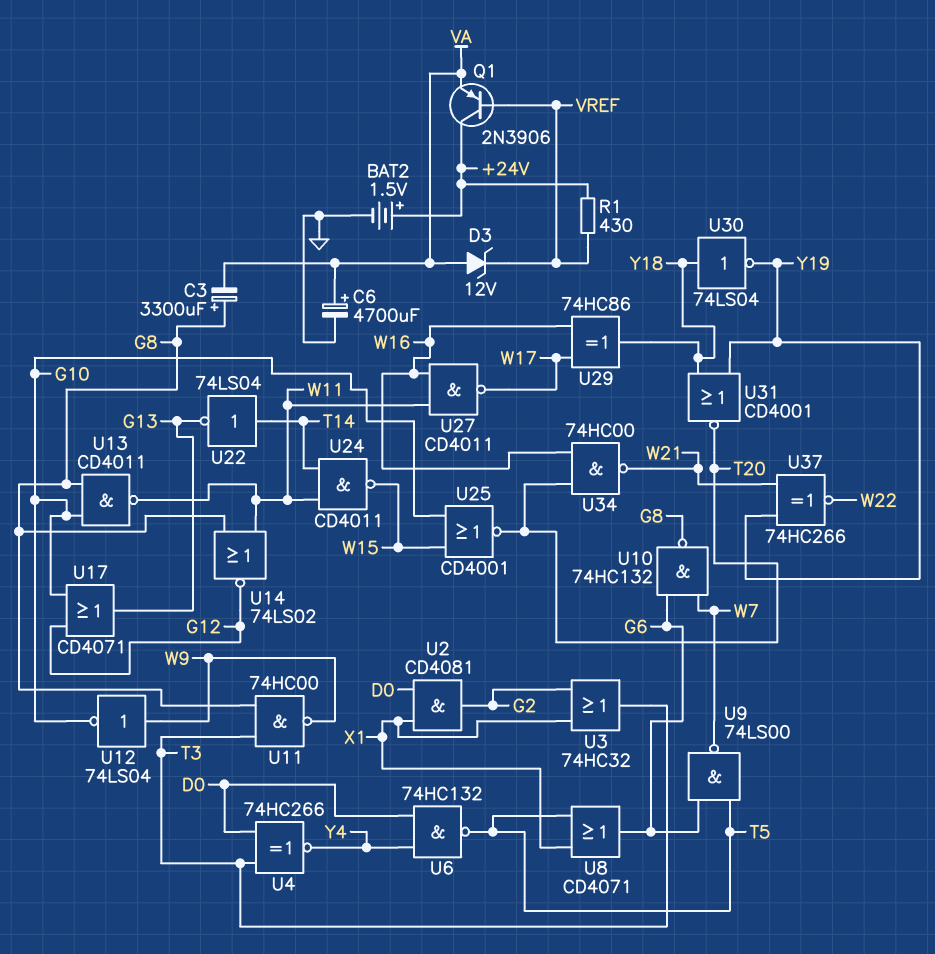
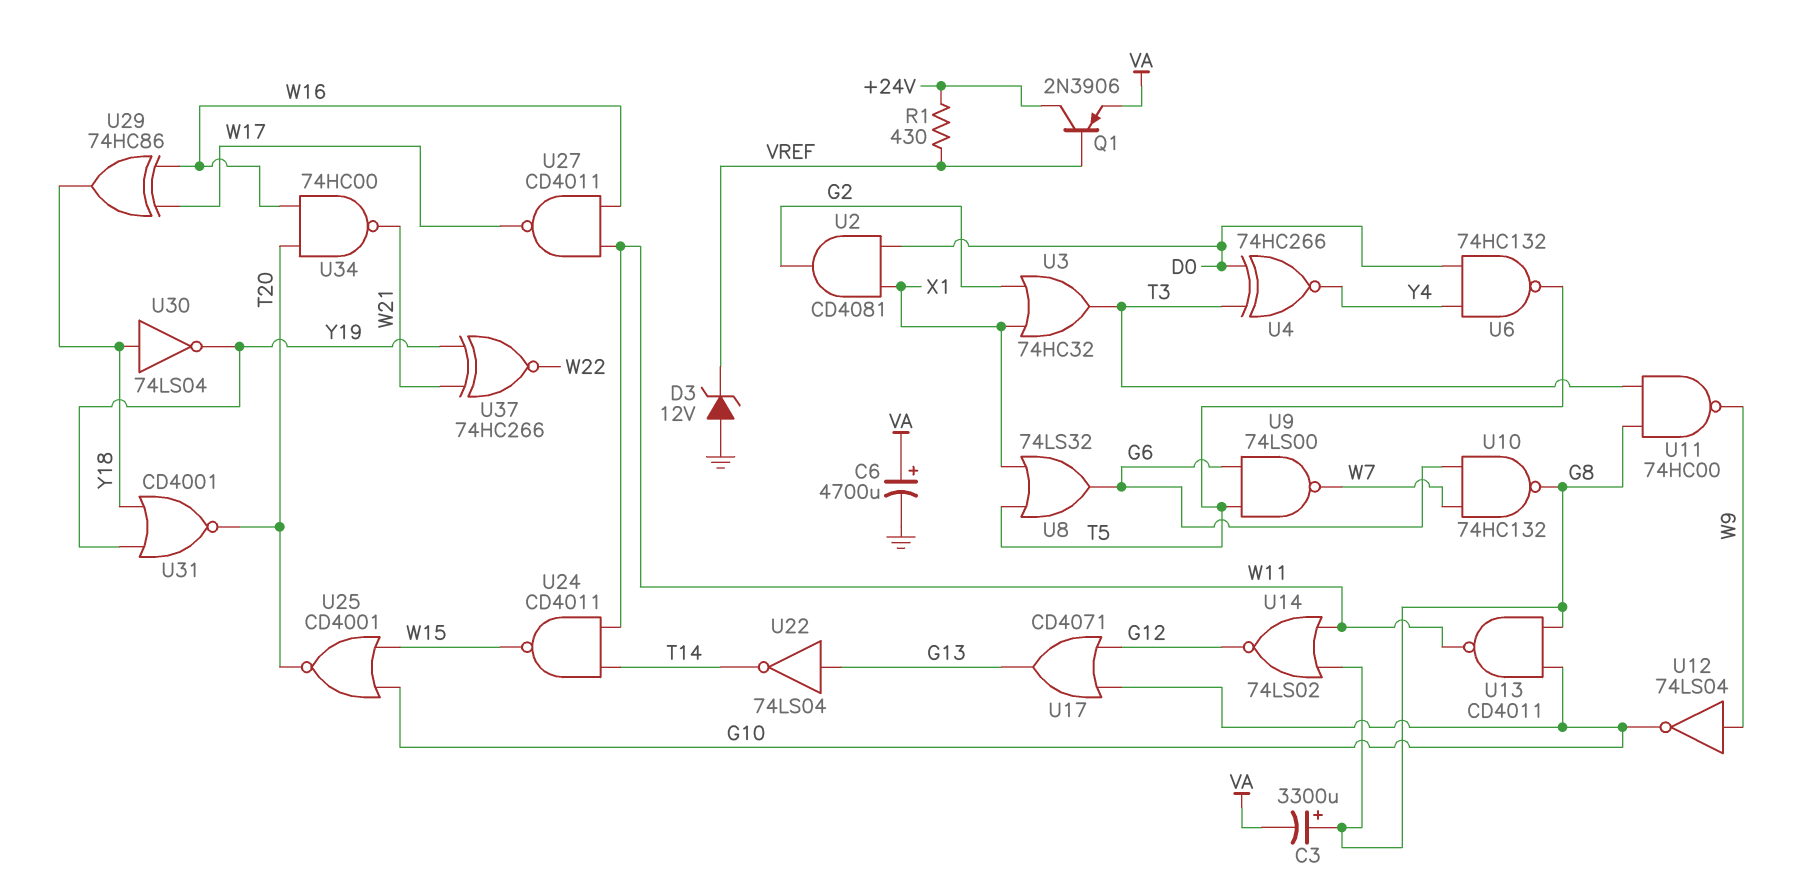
BAT2: 1.5V (plus +24V, minus GND) -> none
D3: zener 12V (A VA, K VREF) -> zener 12V (A GND, K VREF)
U8: OR CD4071 (in T5, in X1, out G6) -> OR 74LS32 (in T5, in X1, out G6)
U22: NOT 74LS04 (in T14, out G13) -> NOT 74LS04 (in G13, out T14)

